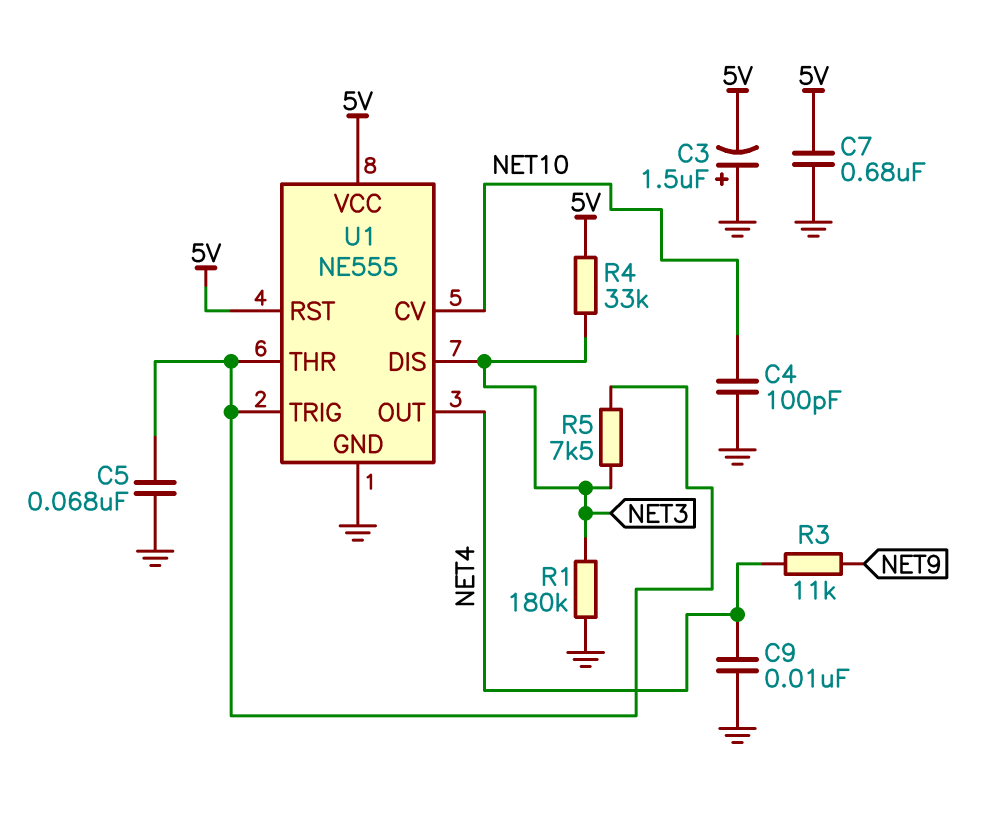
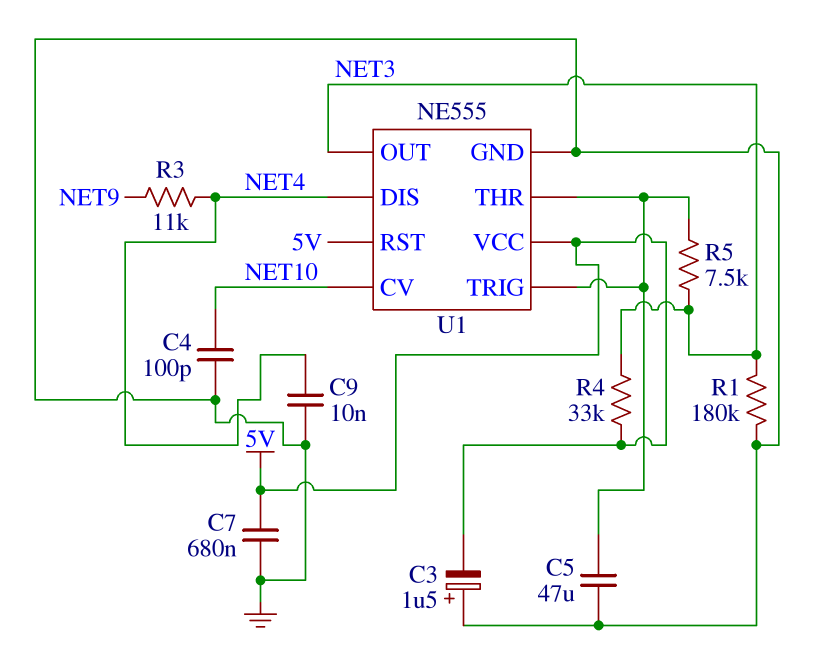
C5: 68nF (GND, U1/THR) -> 47uF (GND, U1/THR)
U1 pin DIS: NET3 -> NET4
U1 pin OUT: NET4 -> NET3

